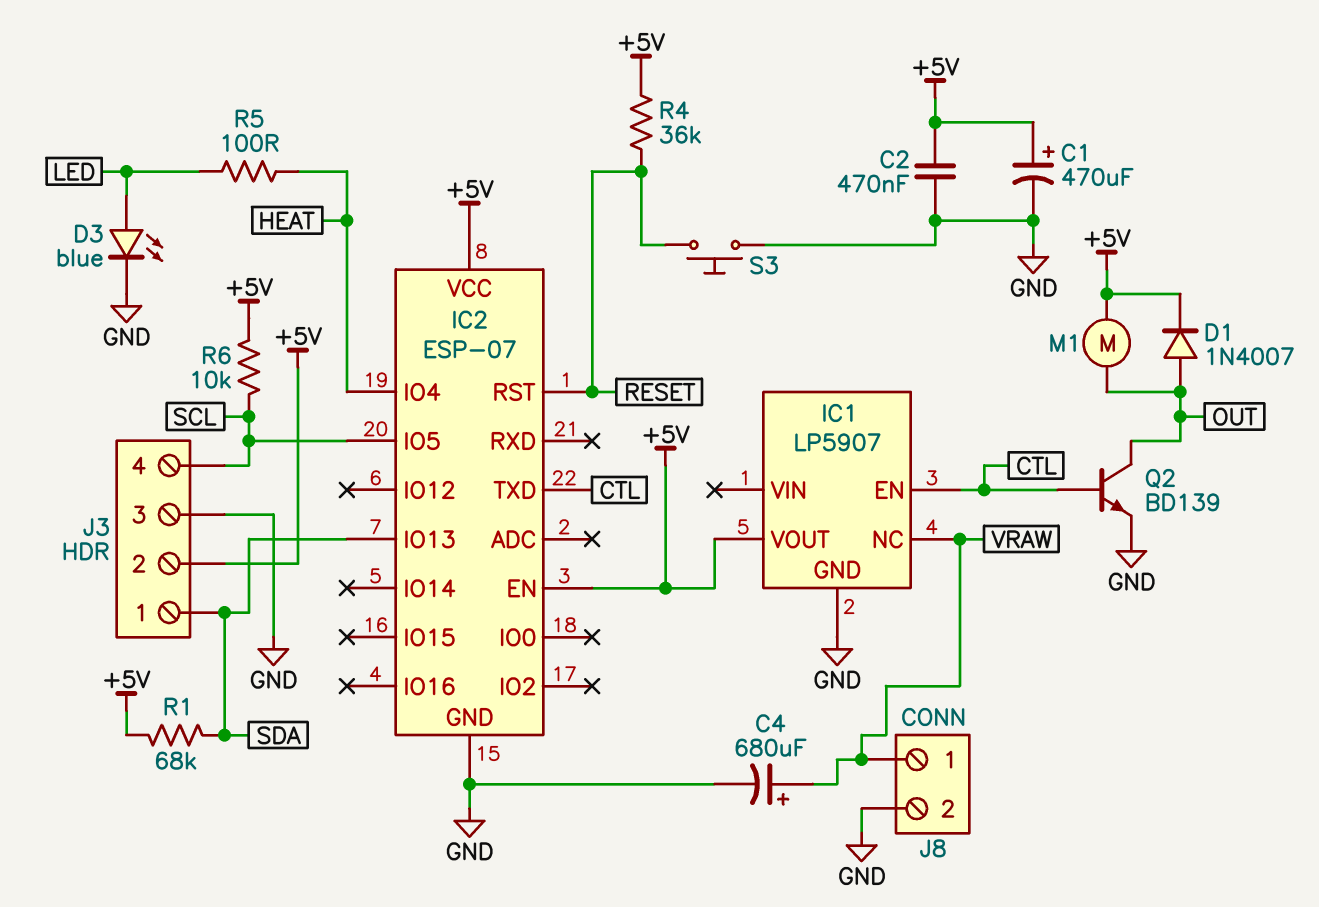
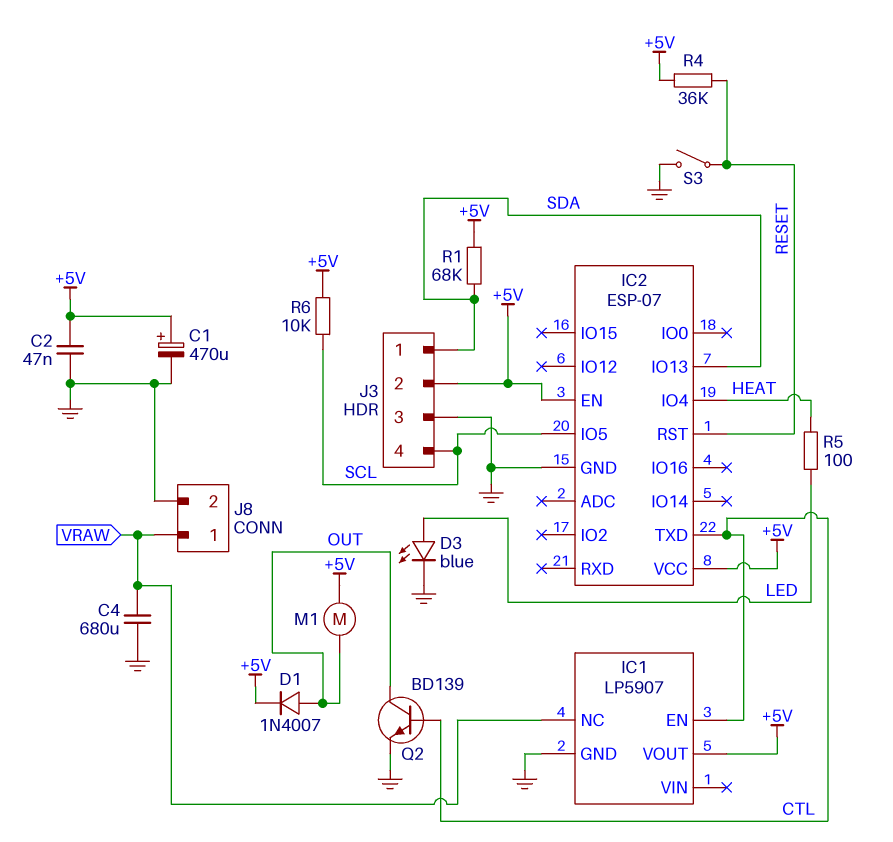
C2: 470nF (+5V, GND) -> 47nF (+5V, GND)
C4: 680uF (plus VRAW, minus GND) -> 680uF (GND, VRAW)
S3: button (GND, RESET) -> switch (GND, RESET)

